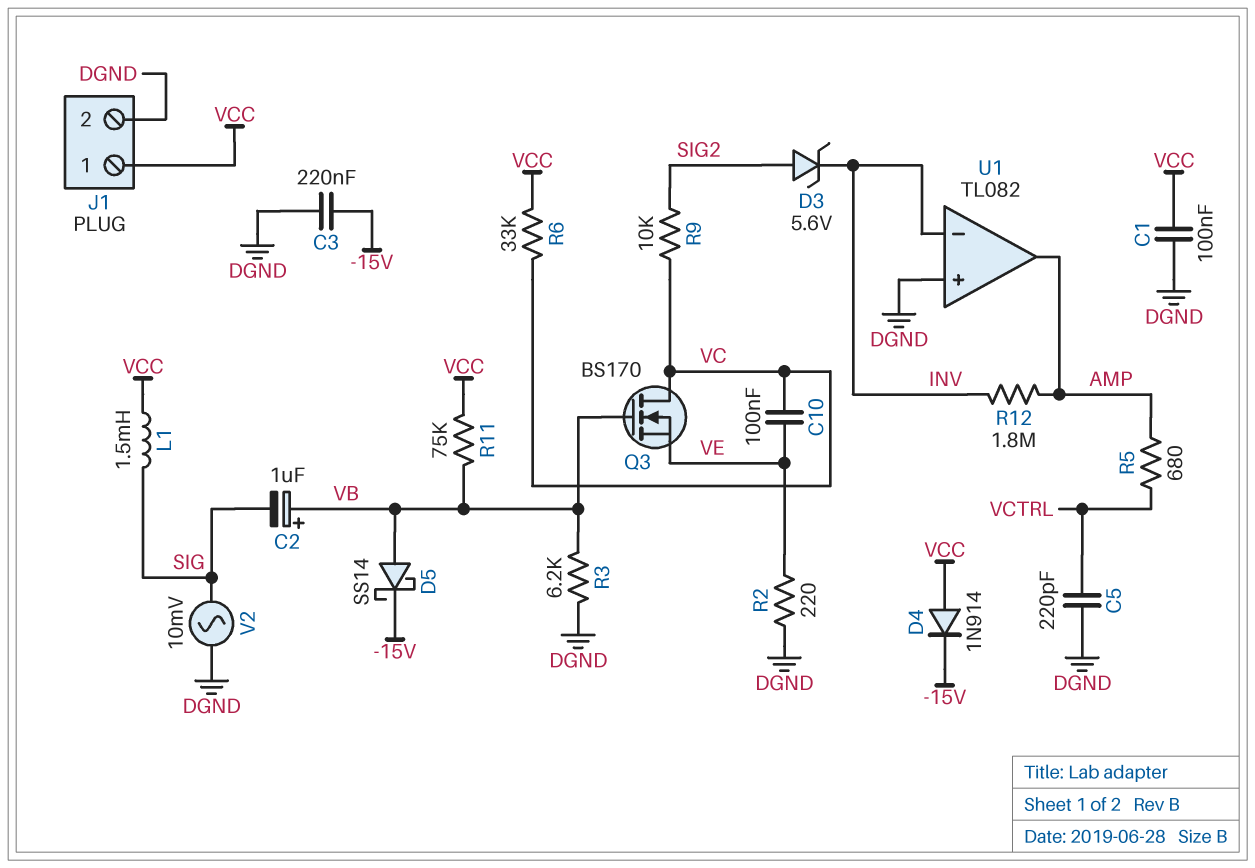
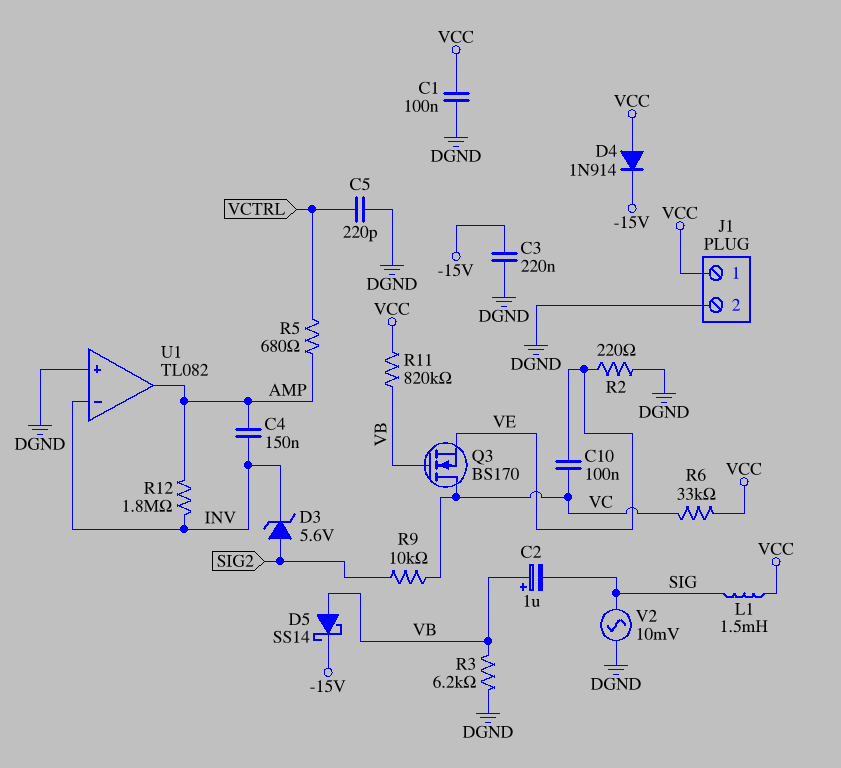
C4: none -> 150nF (AMP, INV)
R11: 75k (VB, VCC) -> 820k (VB, VCC)

